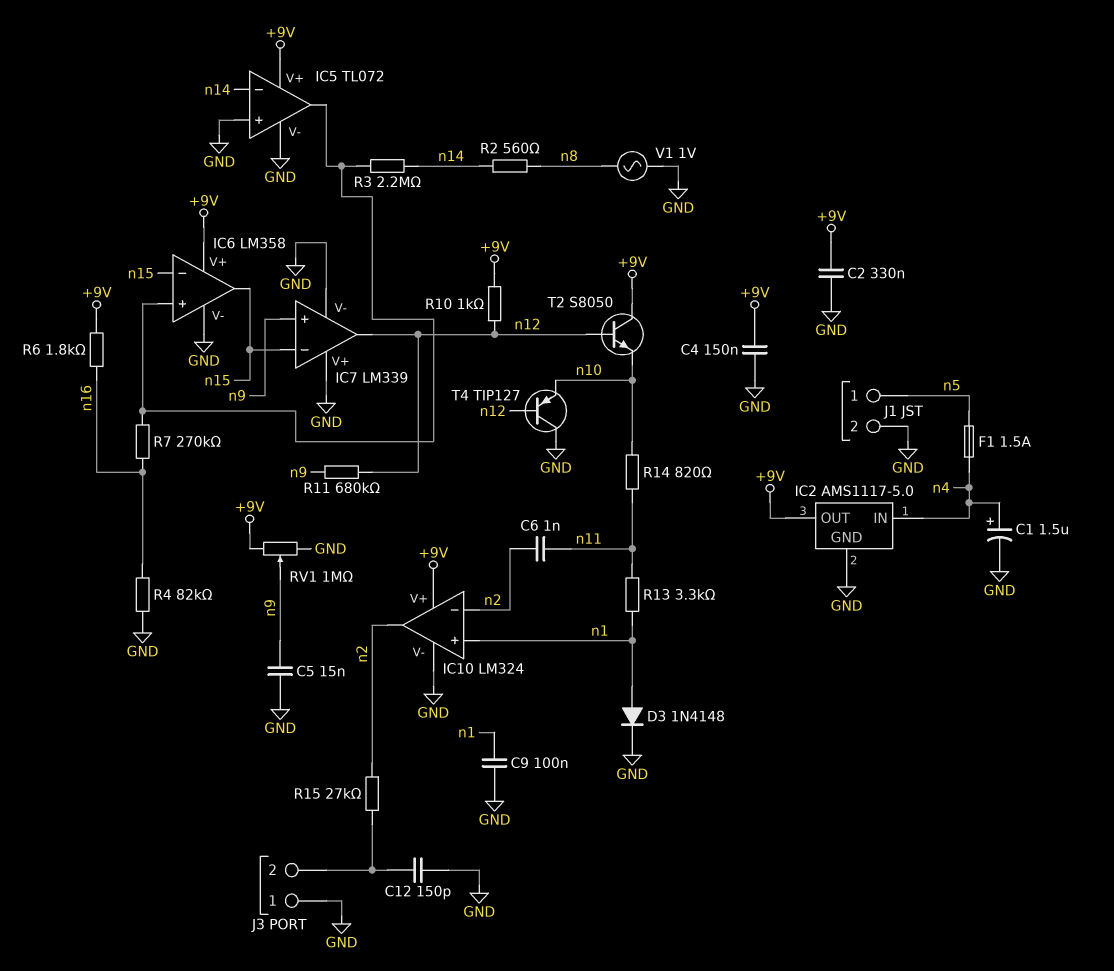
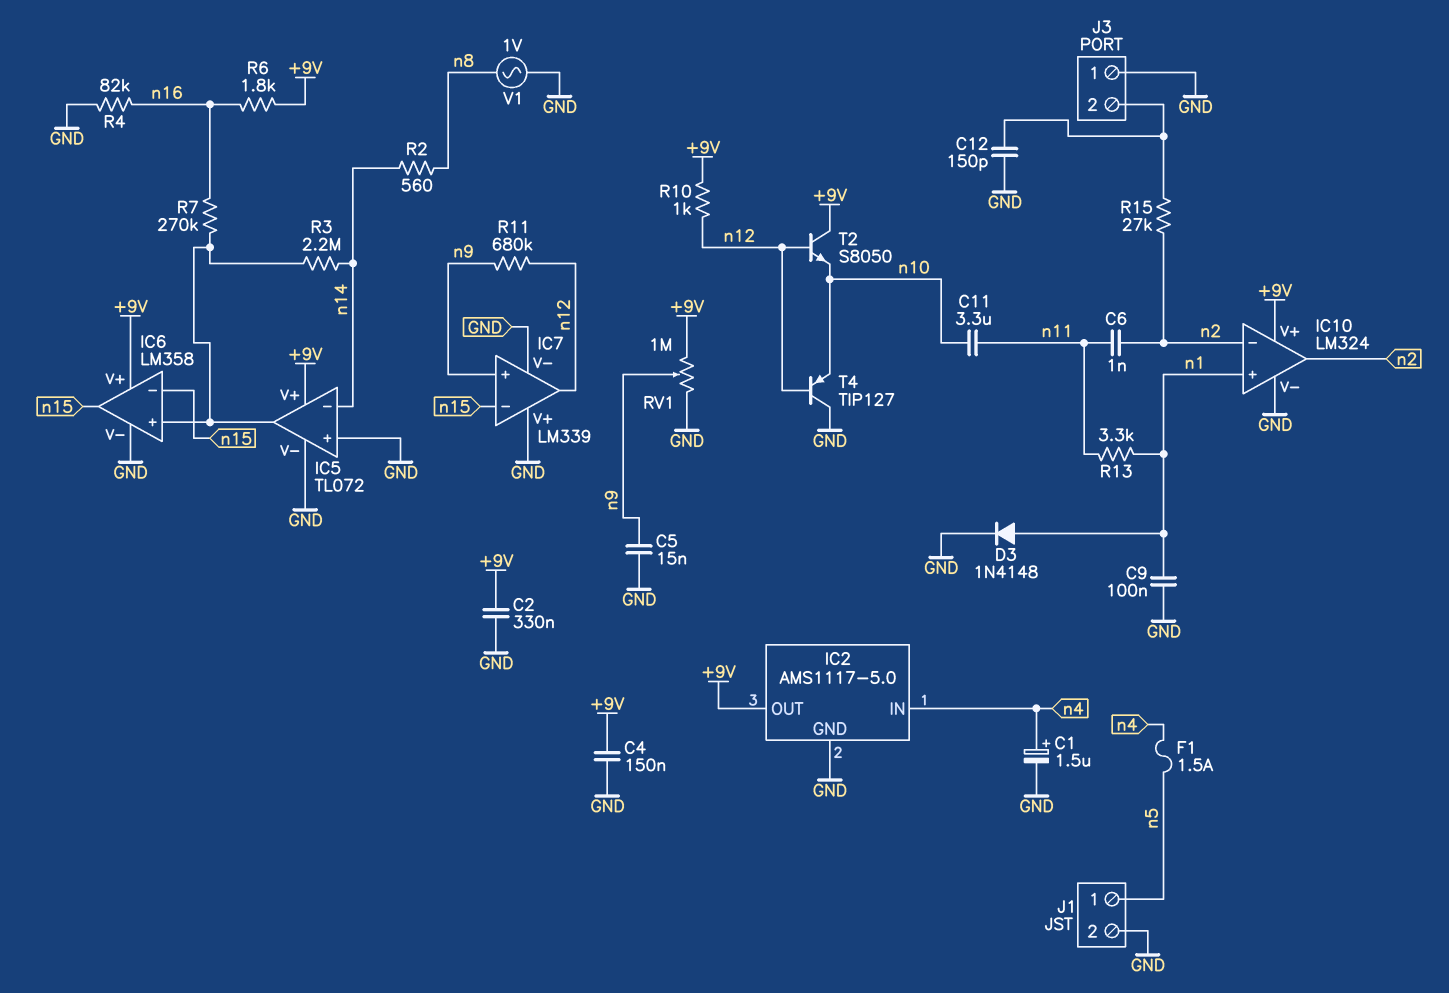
C11: none -> 3.3uF (n10, n11)
R14: 820 (n10, n11) -> none

